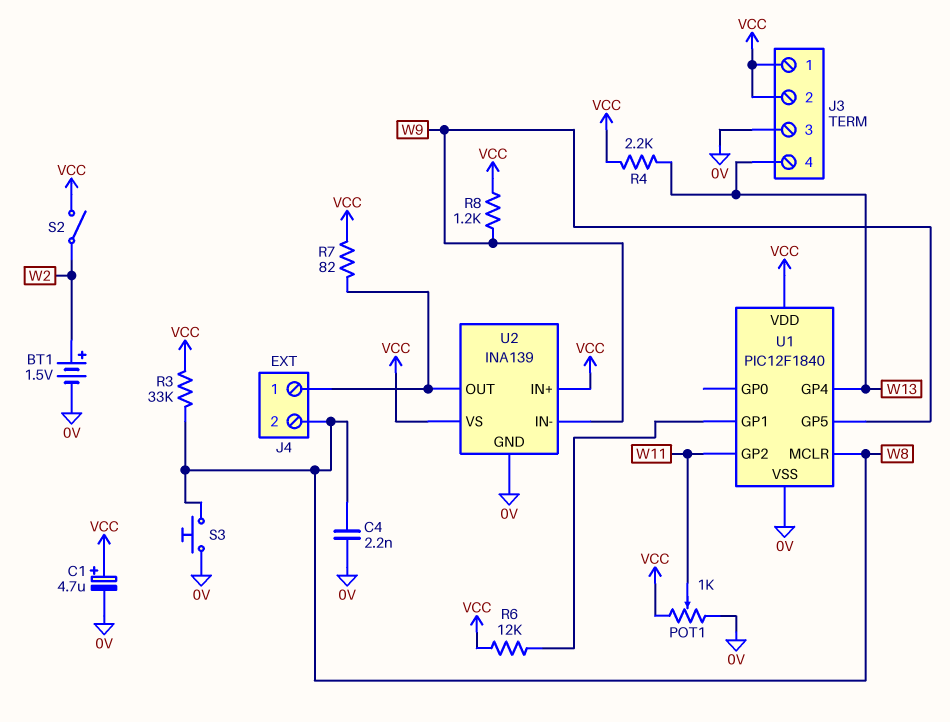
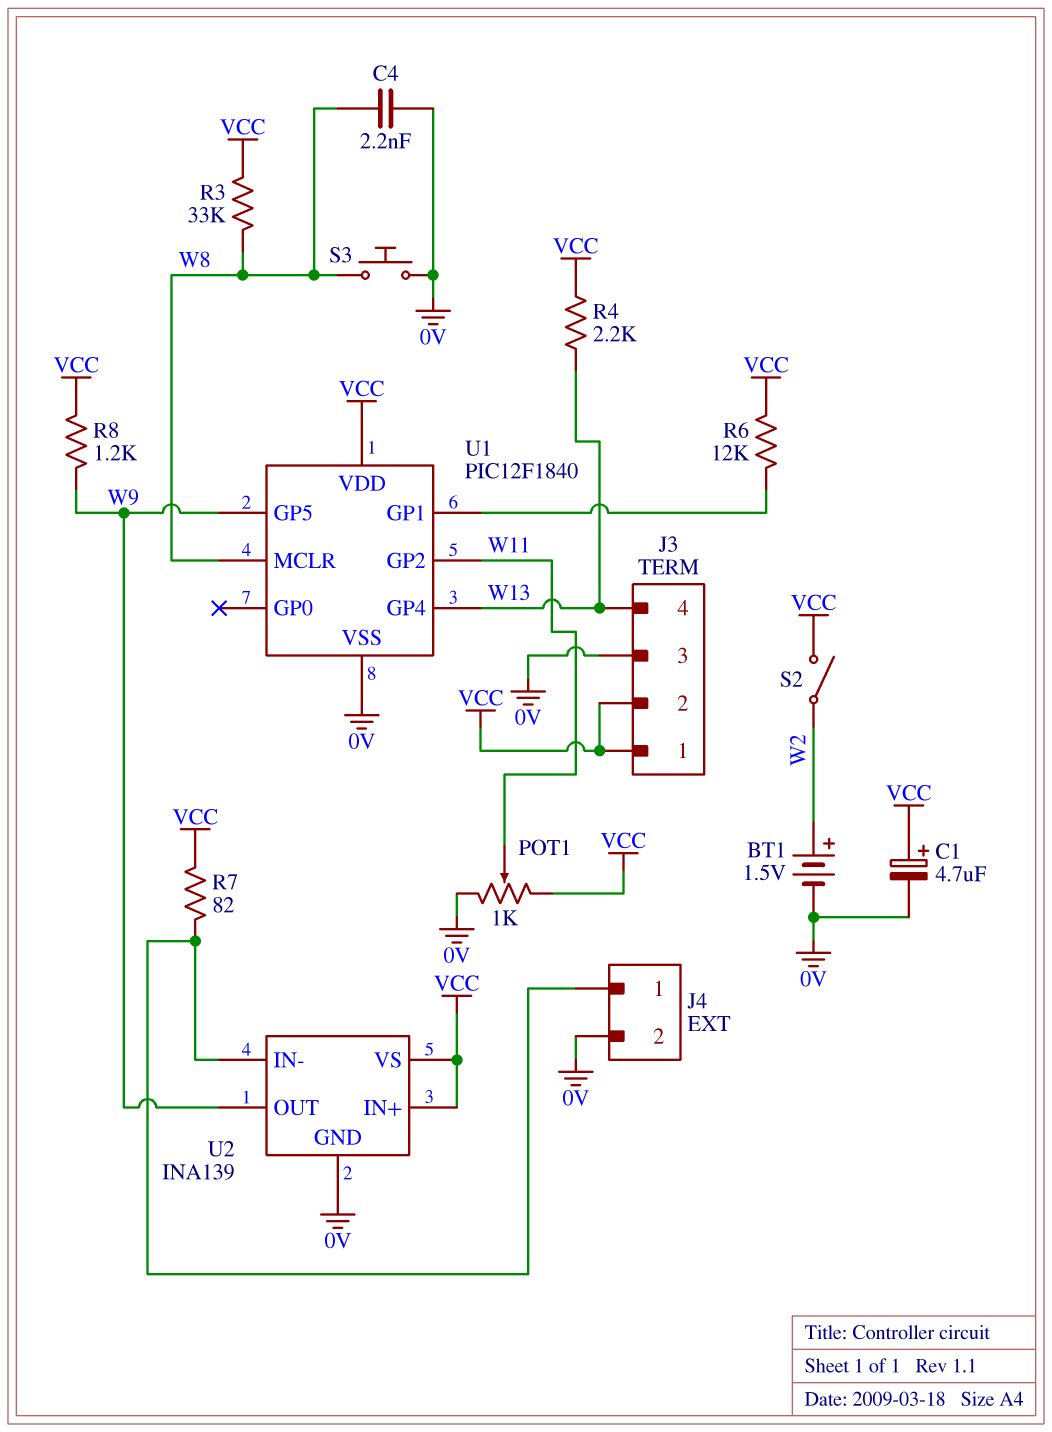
J4 pin 2: W8 -> 0V
U2 pin IN-: W9 -> J4/1
U2 pin OUT: J4/1 -> W9

